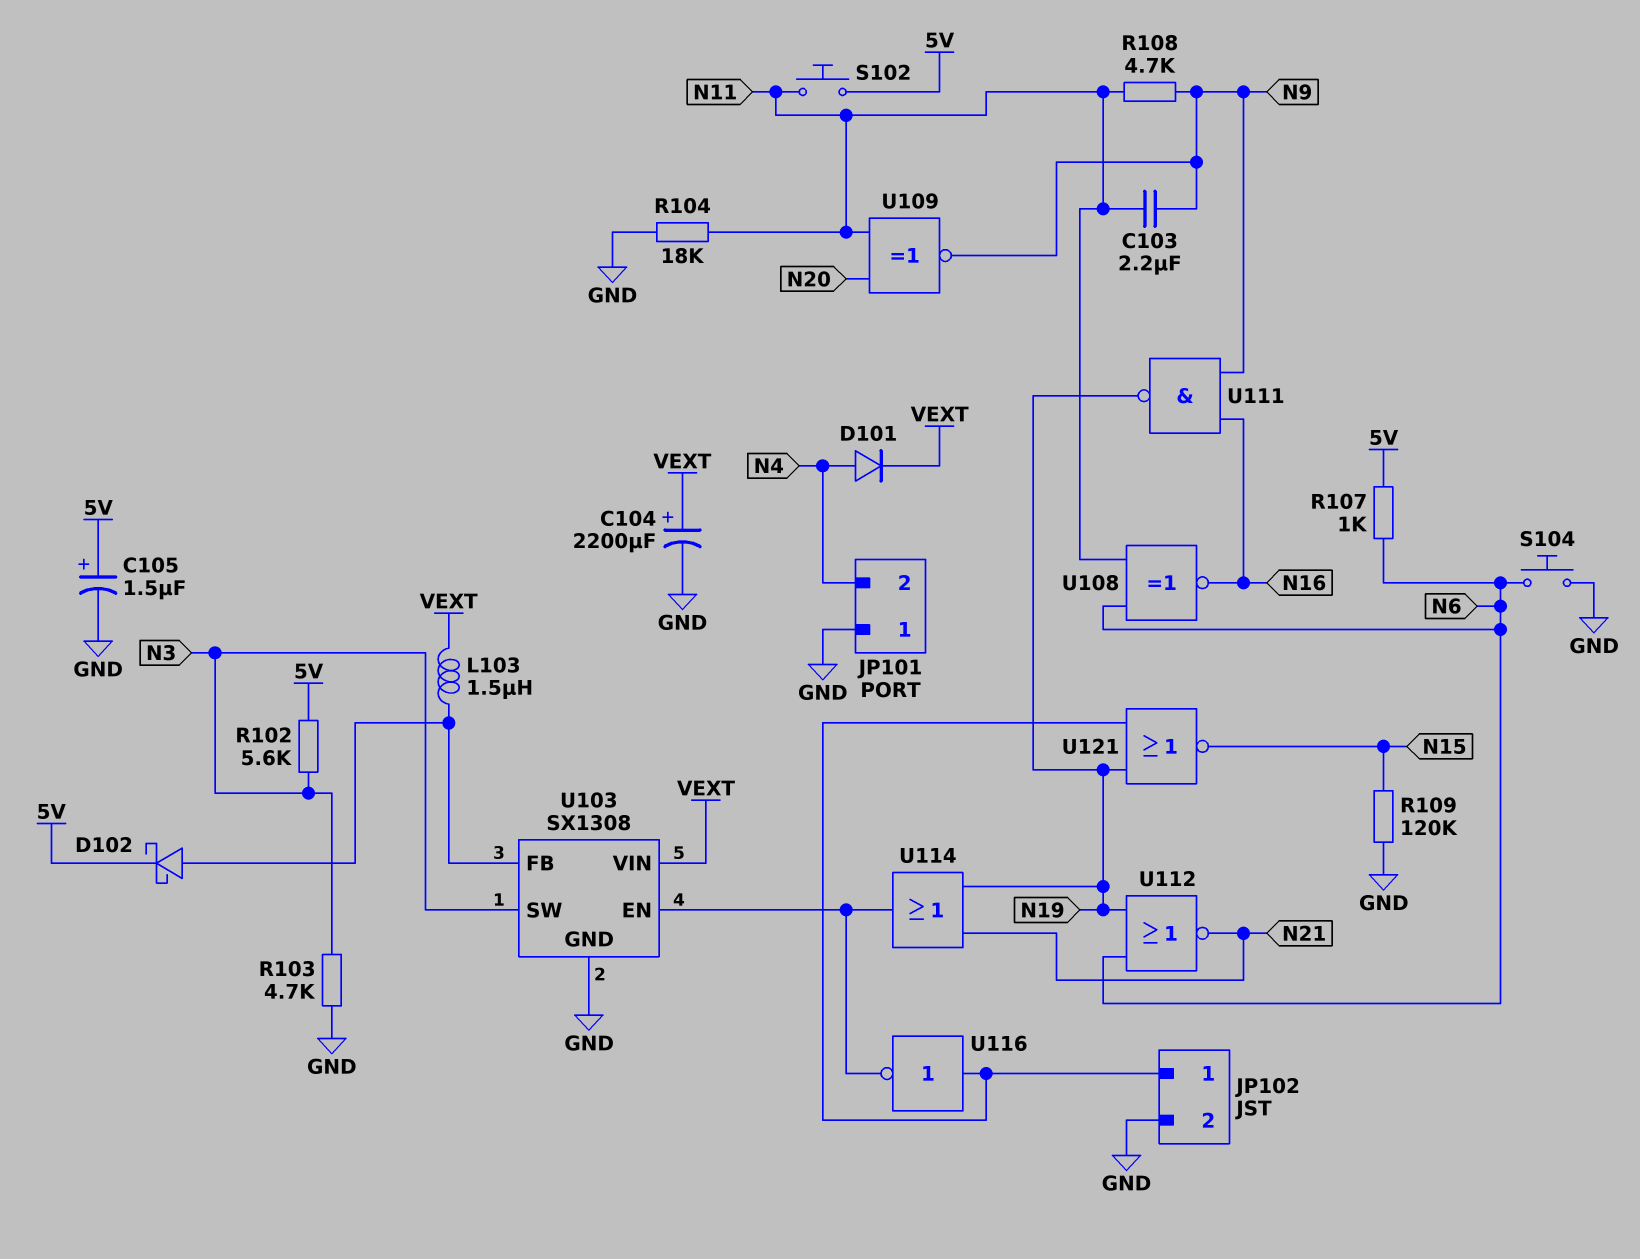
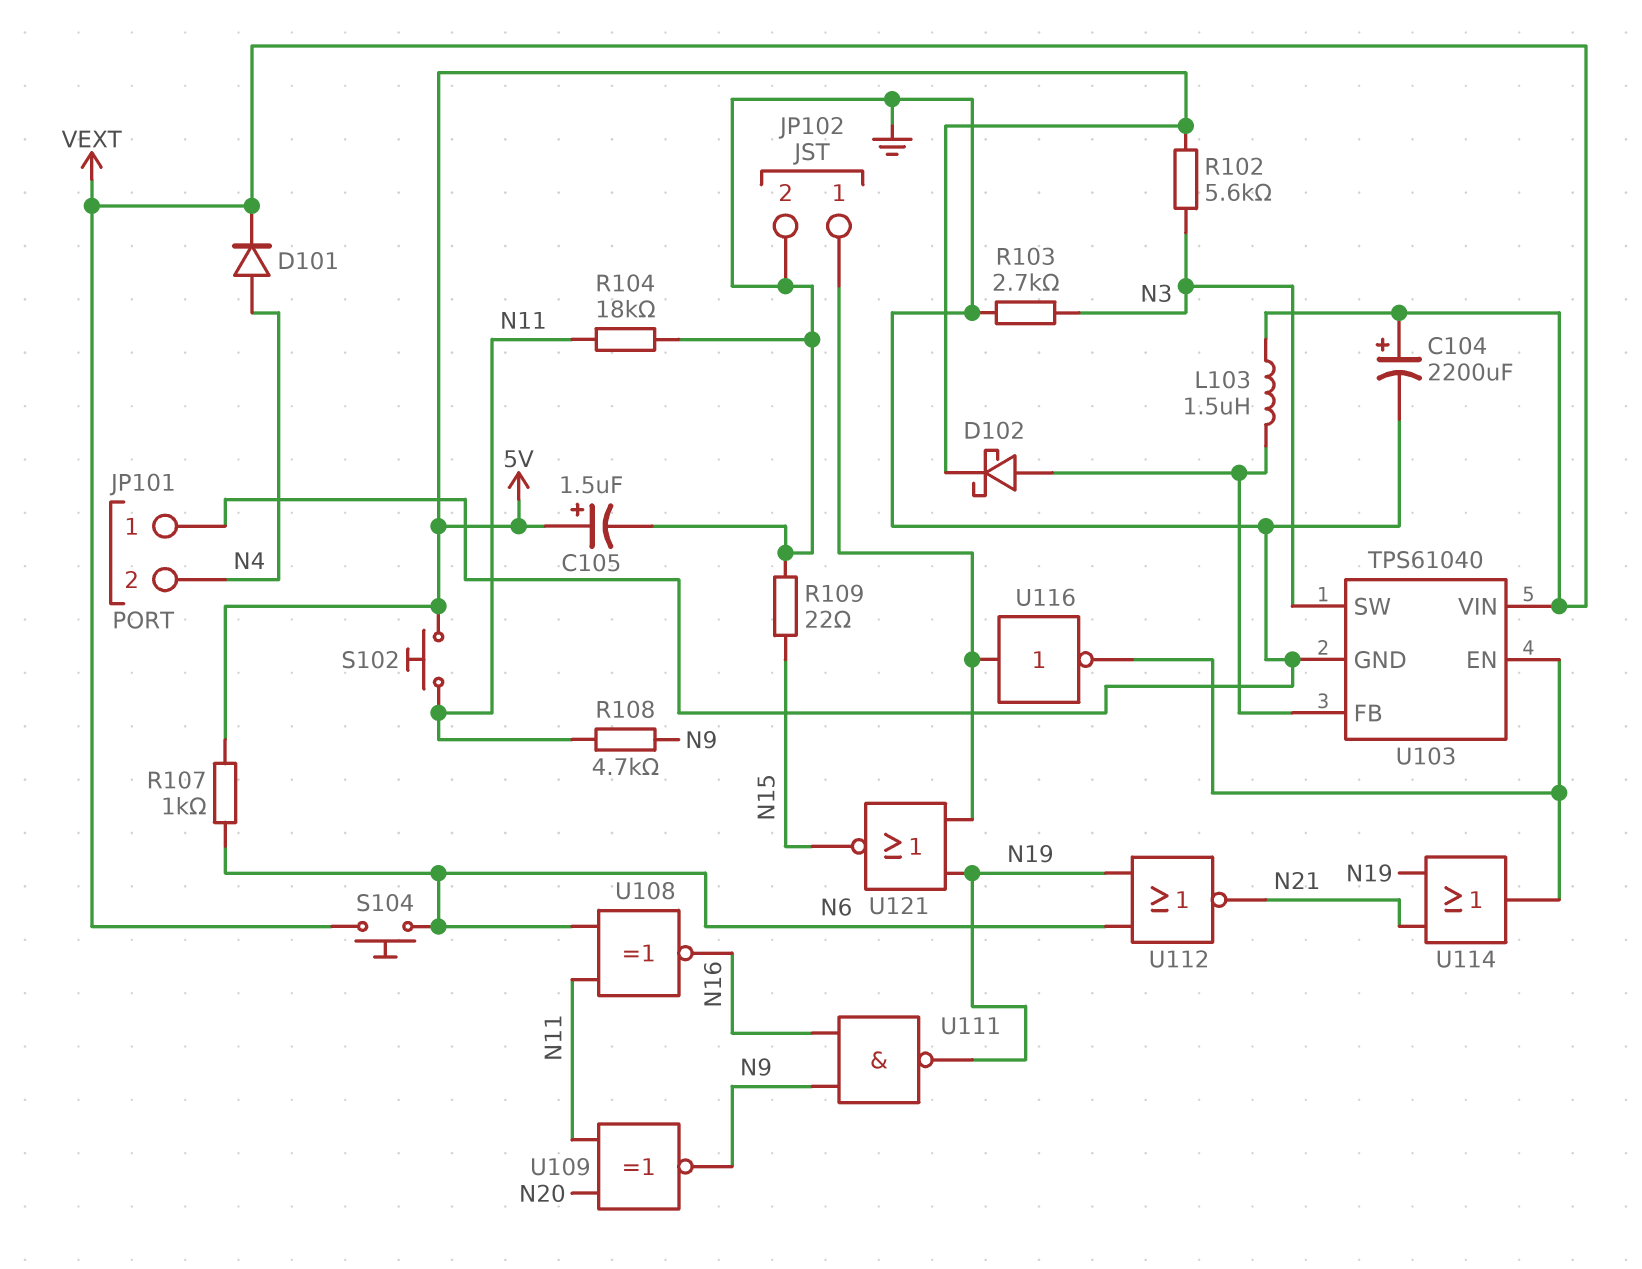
C103: 2.2uF (N9, N11) -> none
R103: 4.7k (GND, N3) -> 2.7k (GND, N3)
R109: 120k (GND, N15) -> 22 (GND, N15)
S104: button (GND, N6) -> button (N6, VEXT)
U103: SX1308 -> TPS61040

